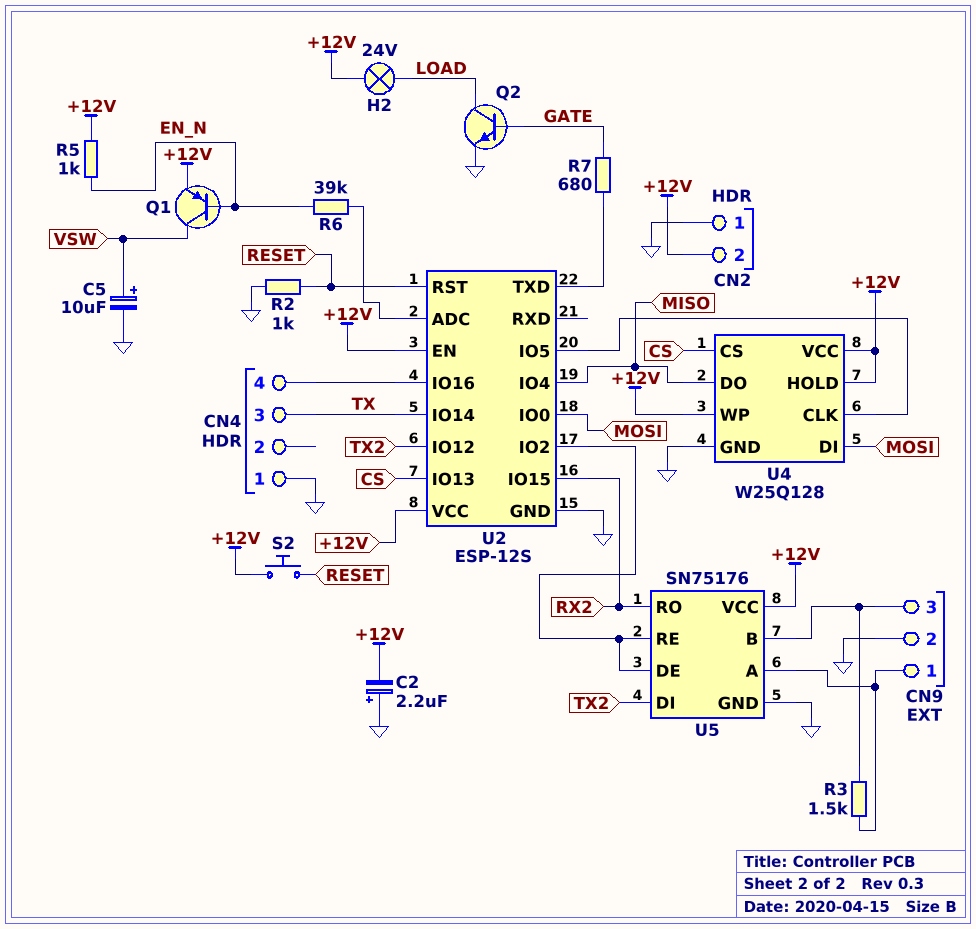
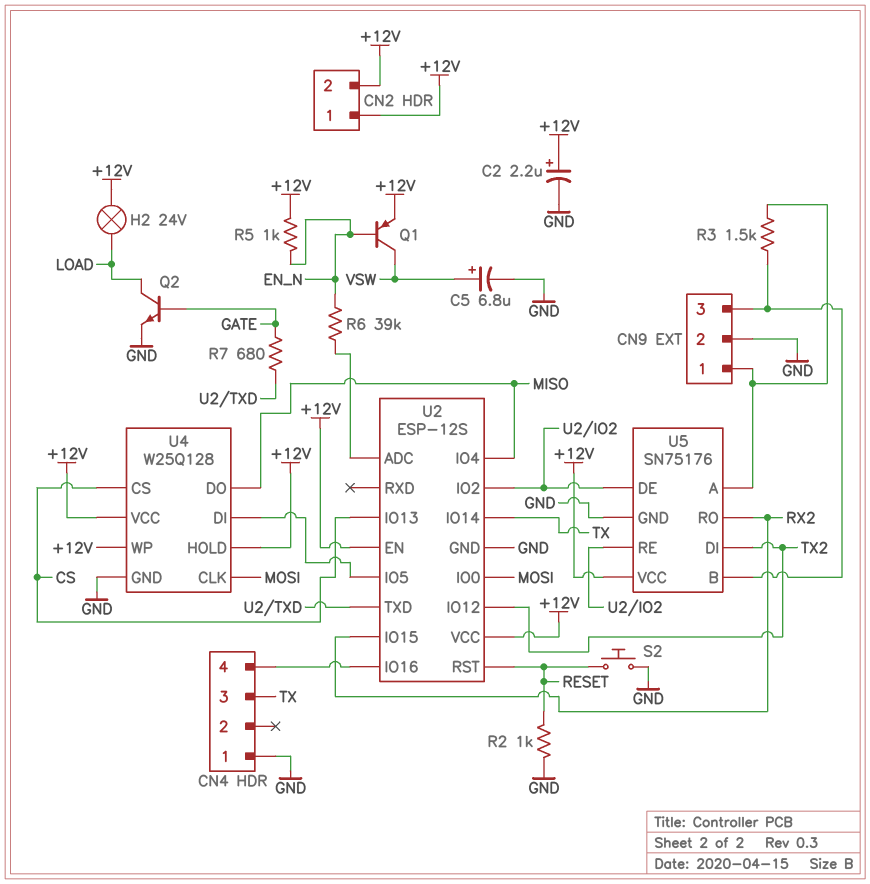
C2: 2.2uF (plus GND, minus +12V) -> 2.2uF (plus +12V, minus GND)
C5: 10uF (plus VSW, minus GND) -> 6.8uF (plus VSW, minus GND)
CN2 pin 1: GND -> +12V
S2: button (+12V, RESET) -> button (GND, RESET)
U4 pin CLK: U2/IO5 -> MOSI
U4 pin DI: MOSI -> U2/IO5

